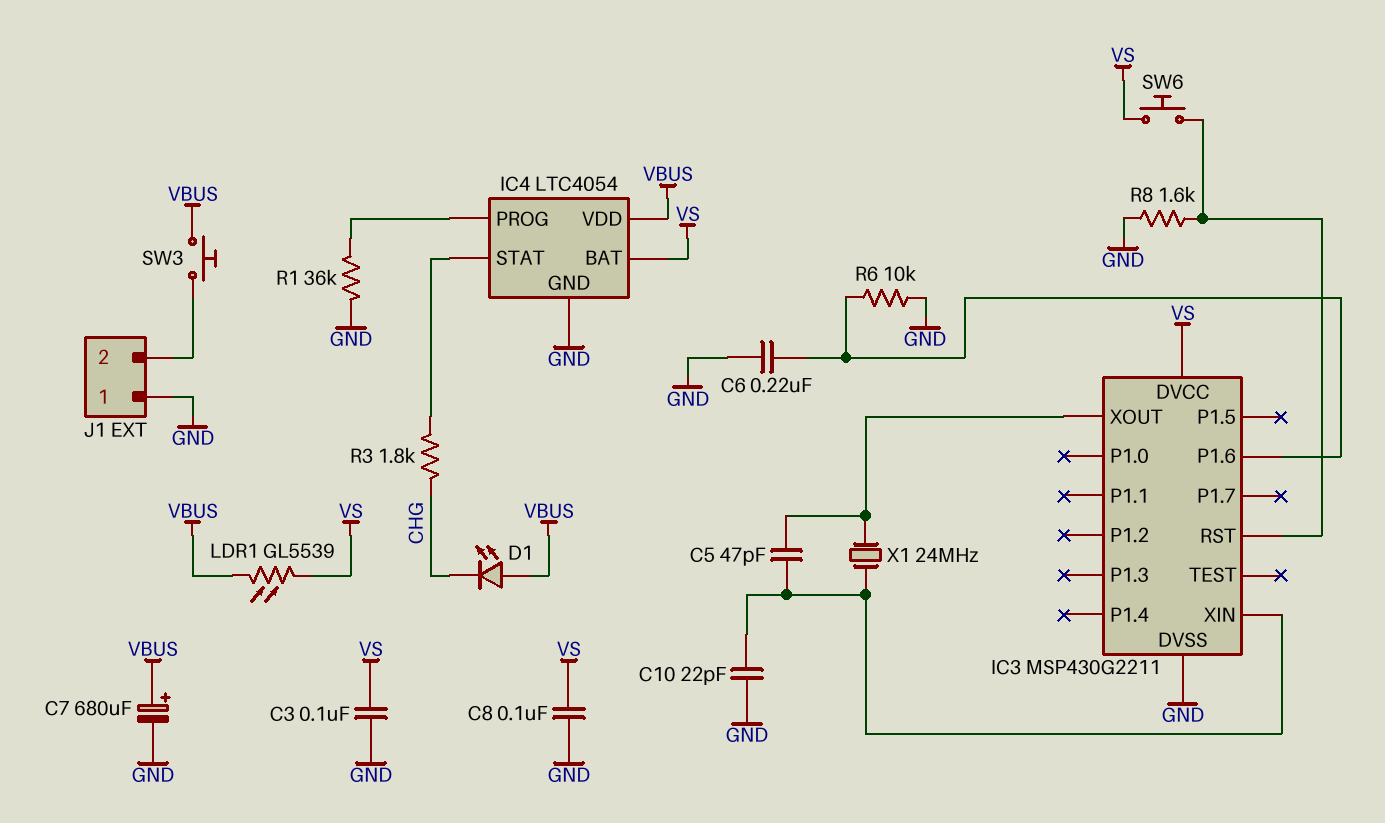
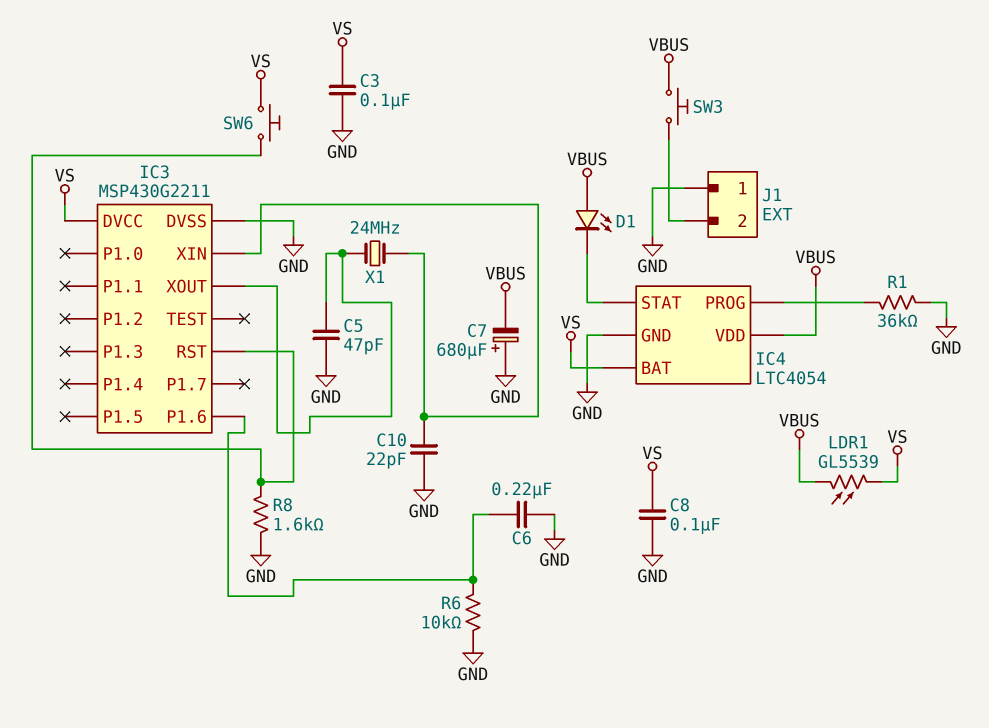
C5: 47pF (IC3/XIN, IC3/XOUT) -> 47pF (GND, IC3/XOUT)
C7: 680uF (plus VBUS, minus GND) -> 680uF (plus GND, minus VBUS)
D1: LED (A VBUS, K CHG) -> LED (A VBUS, K IC4/STAT)
R3: 1.8k (CHG, IC4/STAT) -> none

